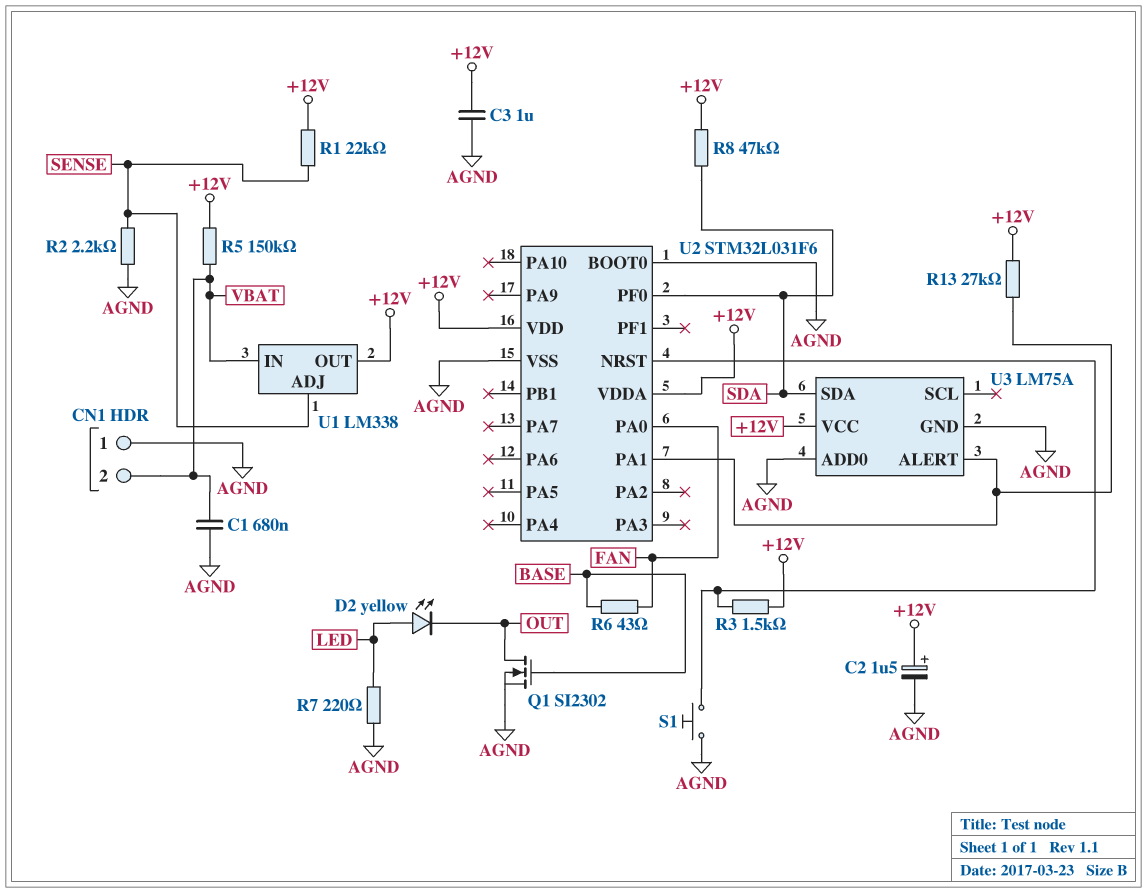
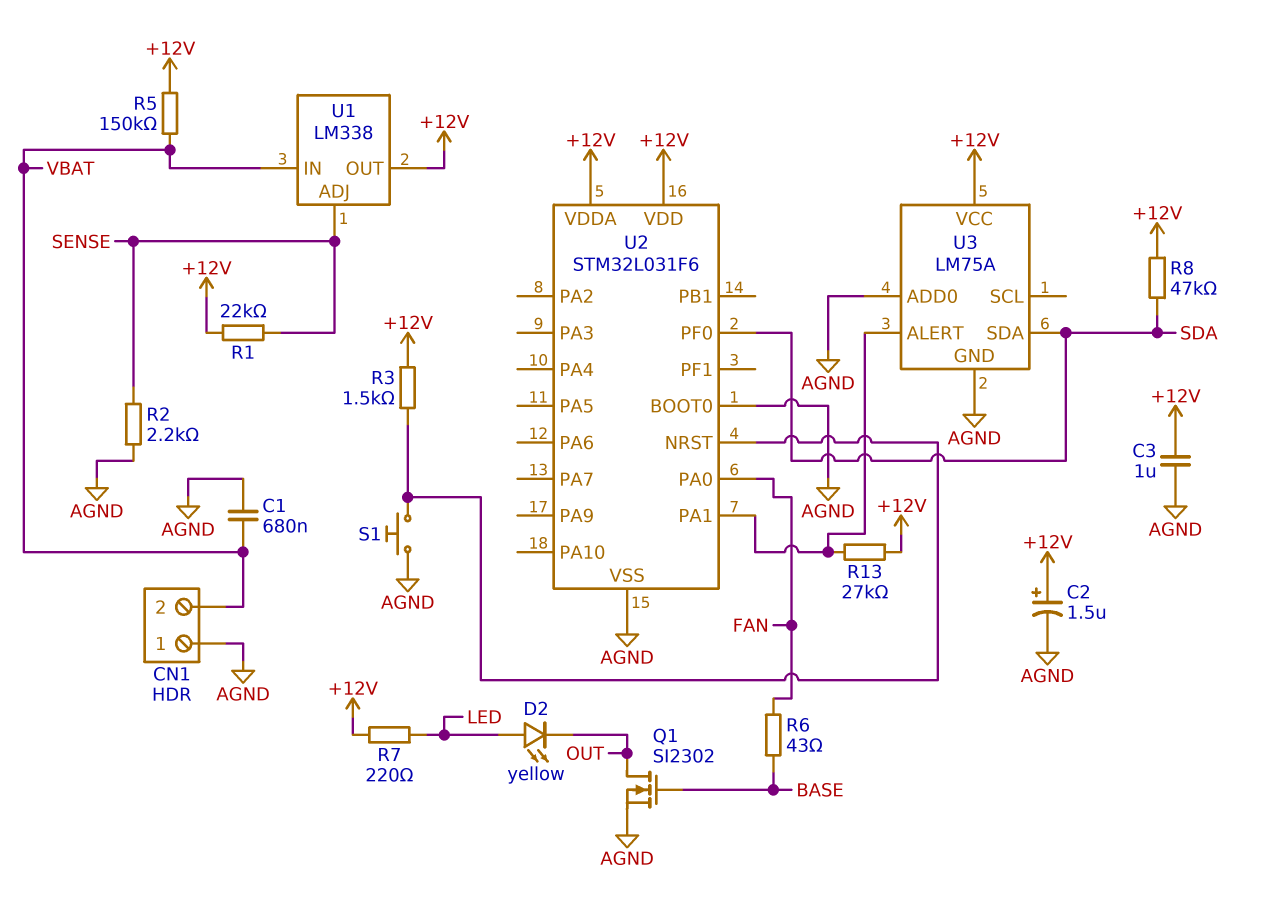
R7: 220 (AGND, LED) -> 220 (+12V, LED)

